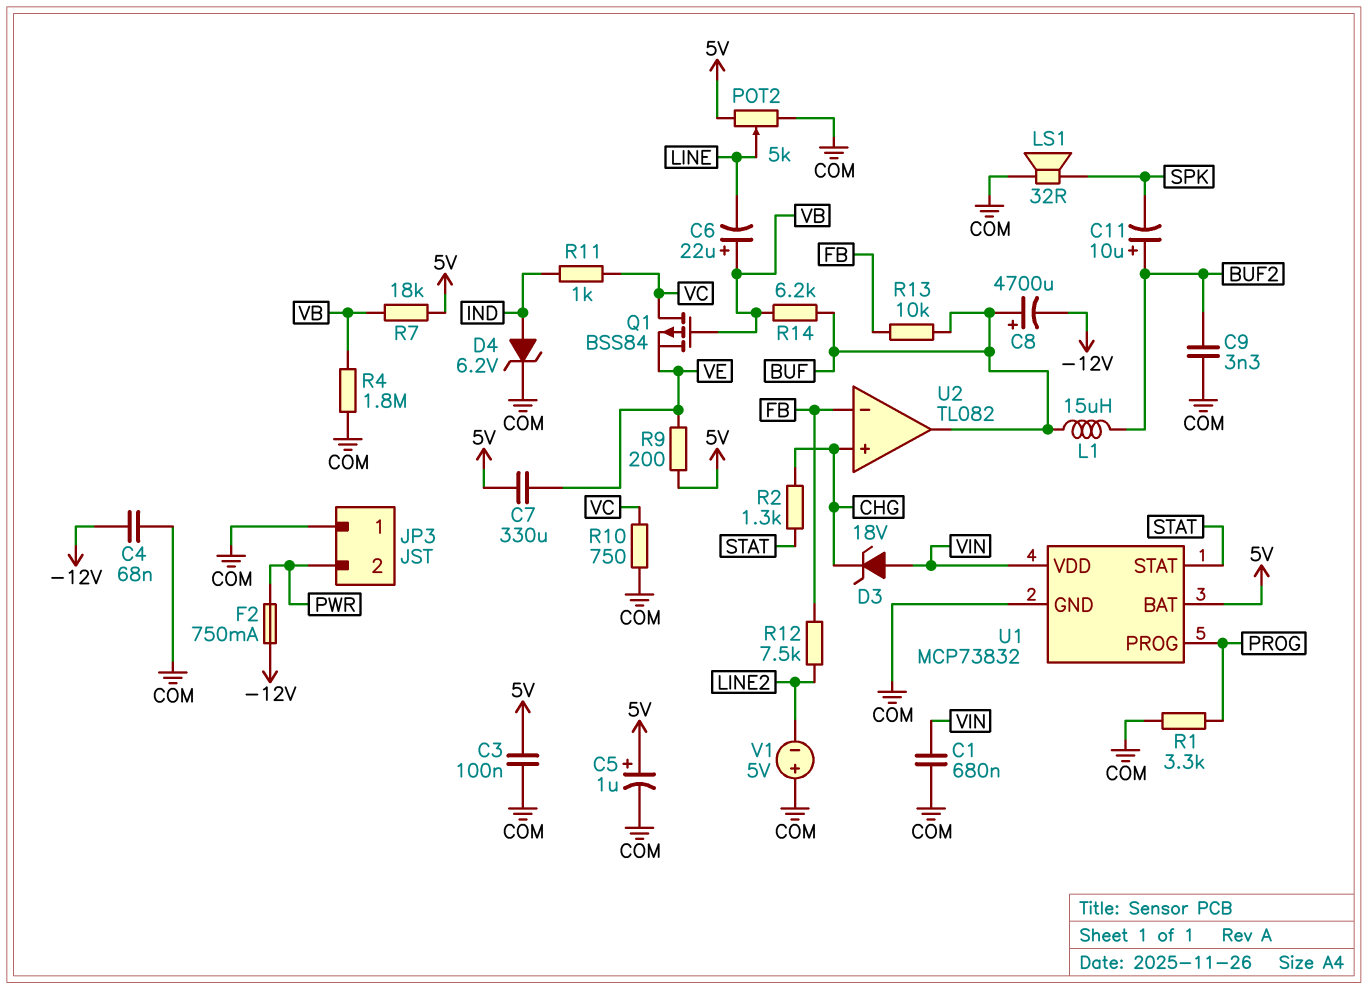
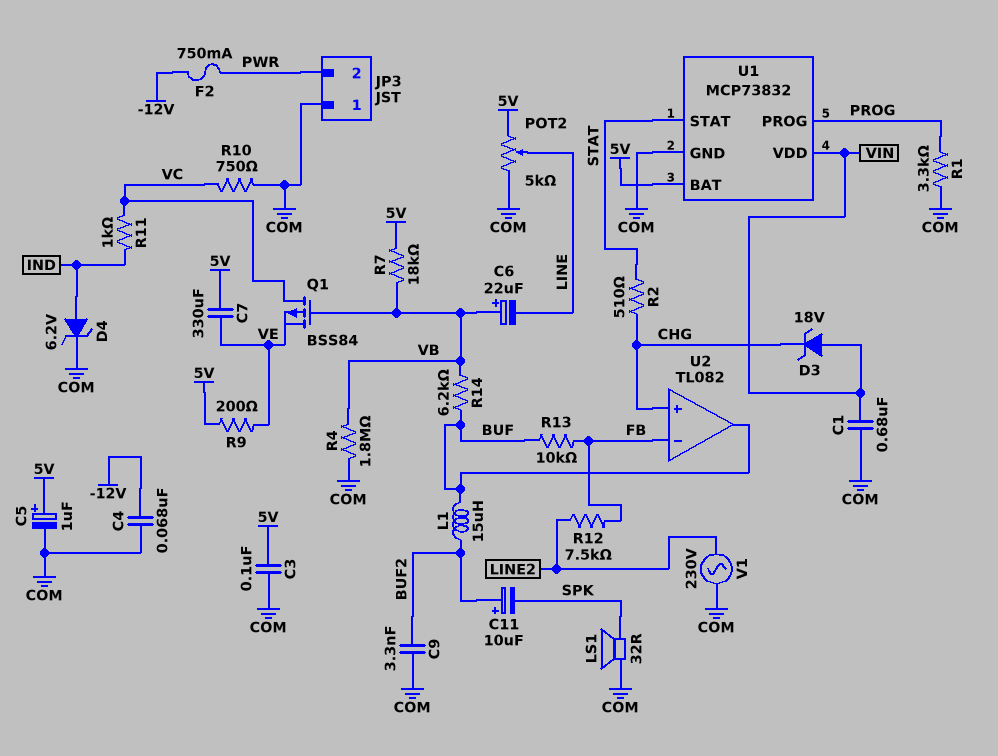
C8: 4700uF (plus BUF, minus -12V) -> none
R2: 1.3k (CHG, STAT) -> 510 (CHG, STAT)
V1: 5V (plus COM, minus LINE2) -> AC 230V (COM, LINE2)

